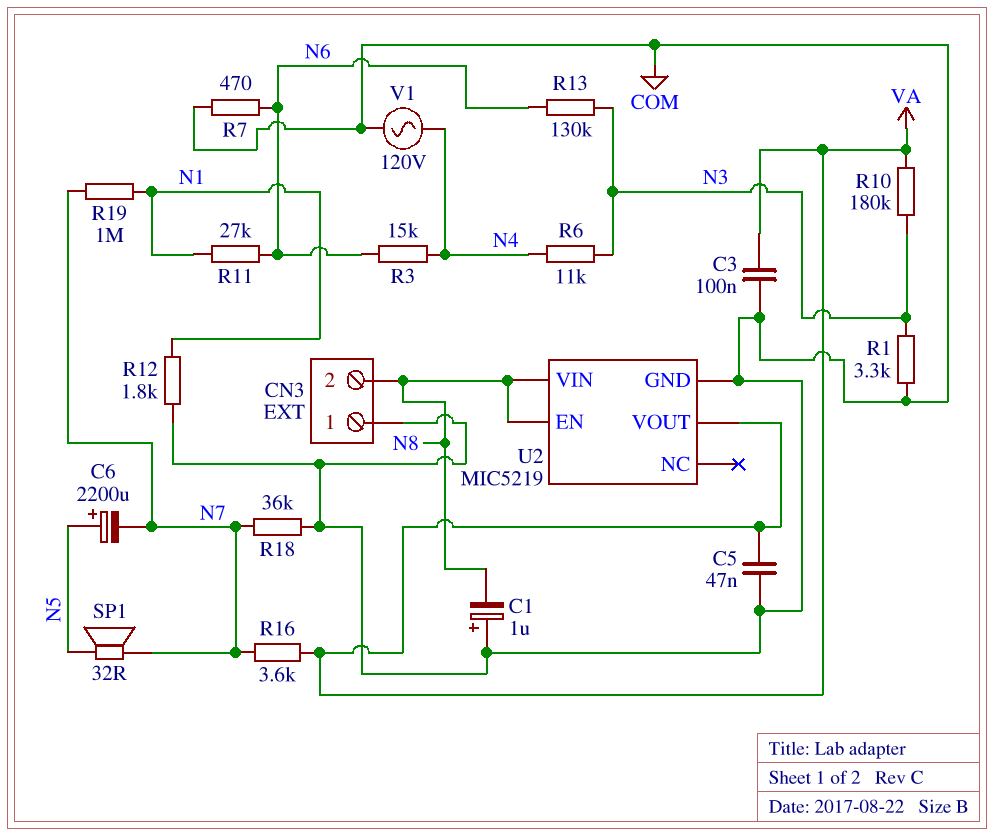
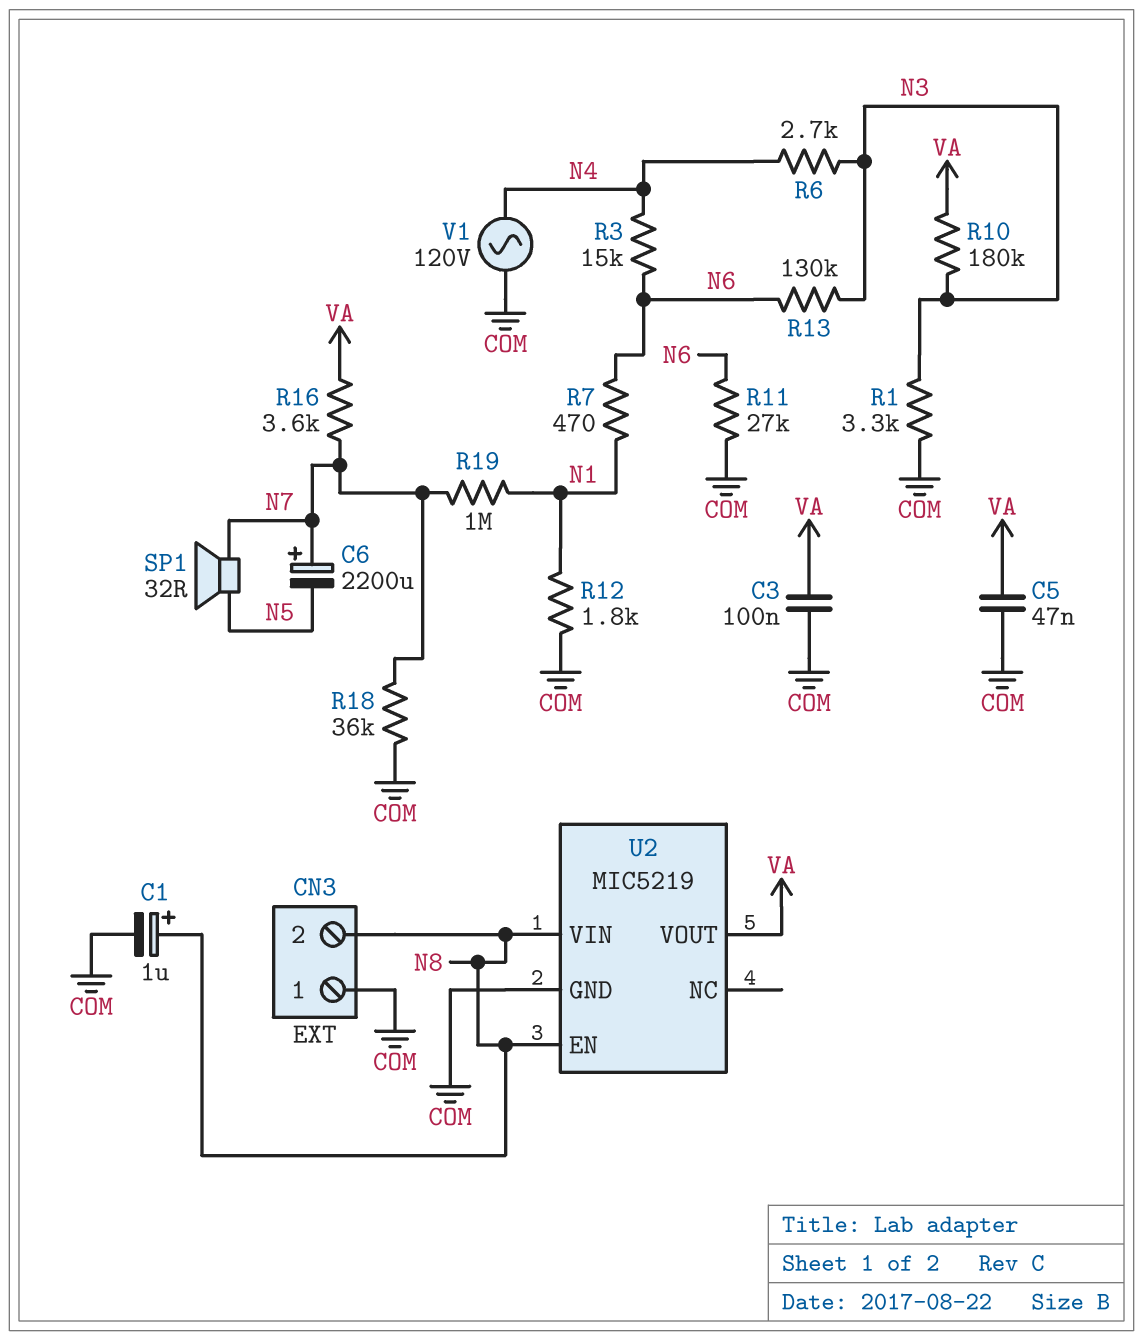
C1: 1uF (plus COM, minus N8) -> 1uF (plus N8, minus COM)
C6: 2200uF (plus N5, minus N7) -> 2200uF (plus N7, minus N5)
R6: 11k (N3, N4) -> 2.7k (N3, N4)
R7: 470 (COM, N6) -> 470 (N1, N6)
R11: 27k (N1, N6) -> 27k (COM, N6)

